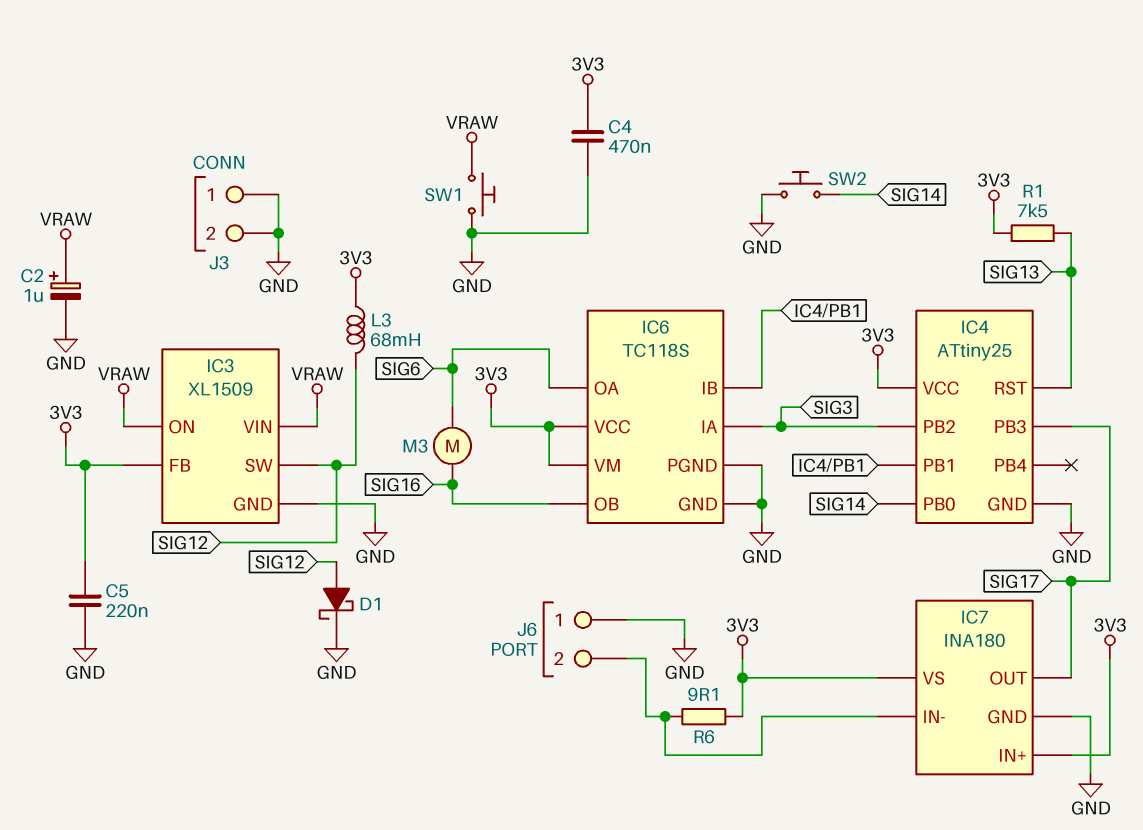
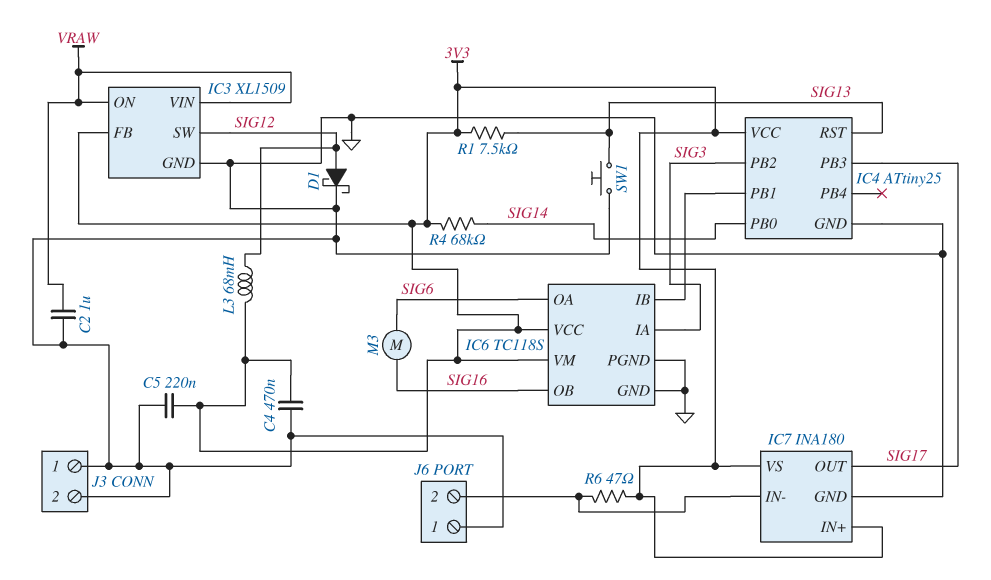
C2: 1uF (plus VRAW, minus GND) -> 1uF (GND, VRAW)
R4: none -> 68k (3V3, SIG14)
R6: 9.1 (3V3, IC7/IN-) -> 47 (3V3, IC7/IN-)
SW1: button (GND, VRAW) -> button (GND, SIG13)
SW2: button (GND, SIG14) -> none

